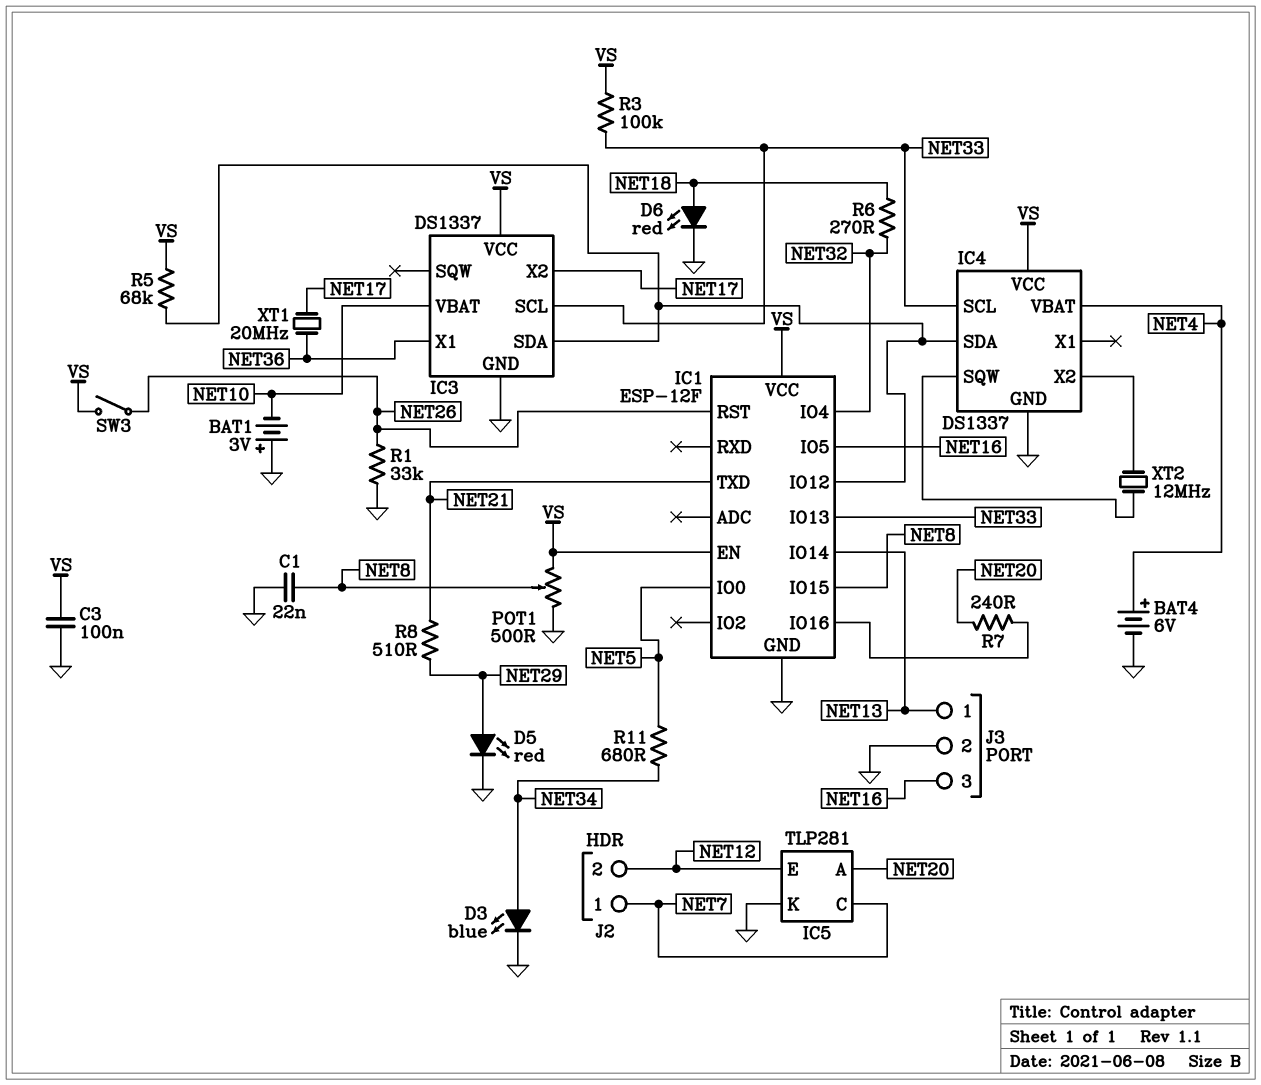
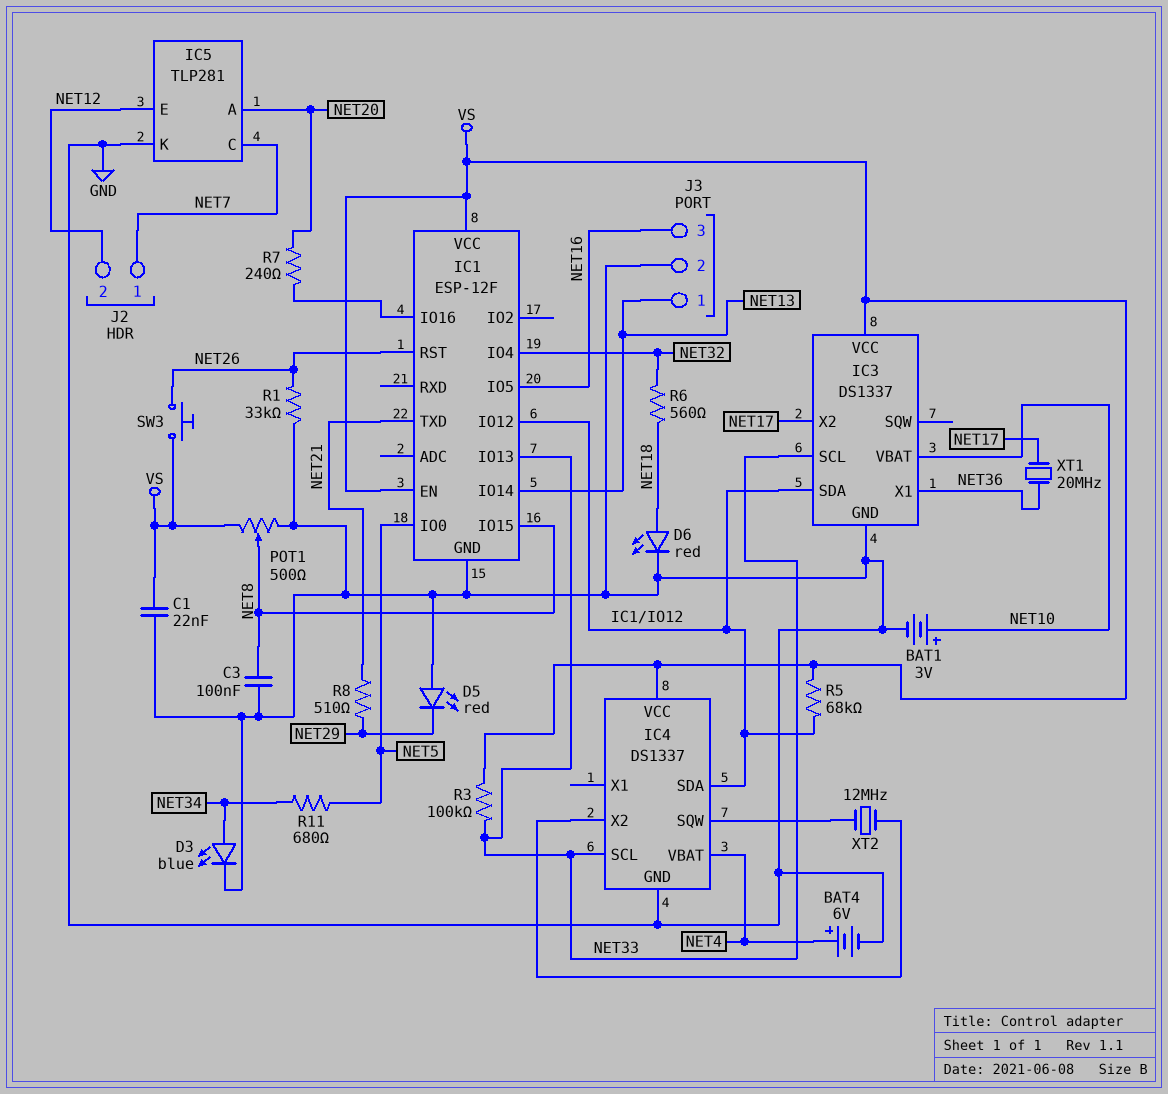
BAT1: 3V (plus GND, minus NET10) -> 3V (plus NET10, minus GND)
C1: 22nF (GND, NET8) -> 22nF (GND, VS)
C3: 100nF (GND, VS) -> 100nF (GND, NET8)
D5: LED red (A NET29, K GND) -> LED red (A GND, K NET29)
R6: 270 (NET18, NET32) -> 560 (NET18, NET32)
SW3: switch (NET26, VS) -> button (NET26, VS)

